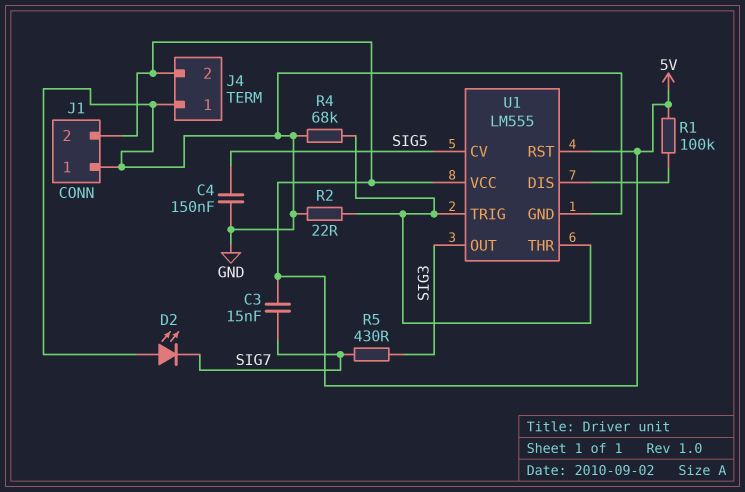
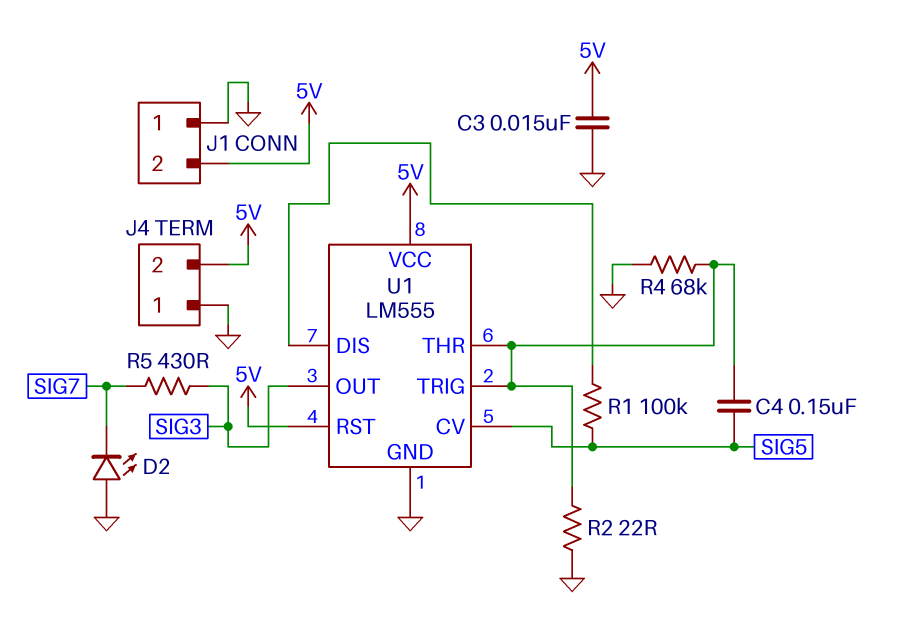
C3: 15nF (5V, SIG7) -> 15nF (5V, GND)
C4: 150nF (GND, SIG5) -> 150nF (SIG5, U1/THR)
R1: 100k (5V, U1/DIS) -> 100k (SIG5, U1/DIS)

